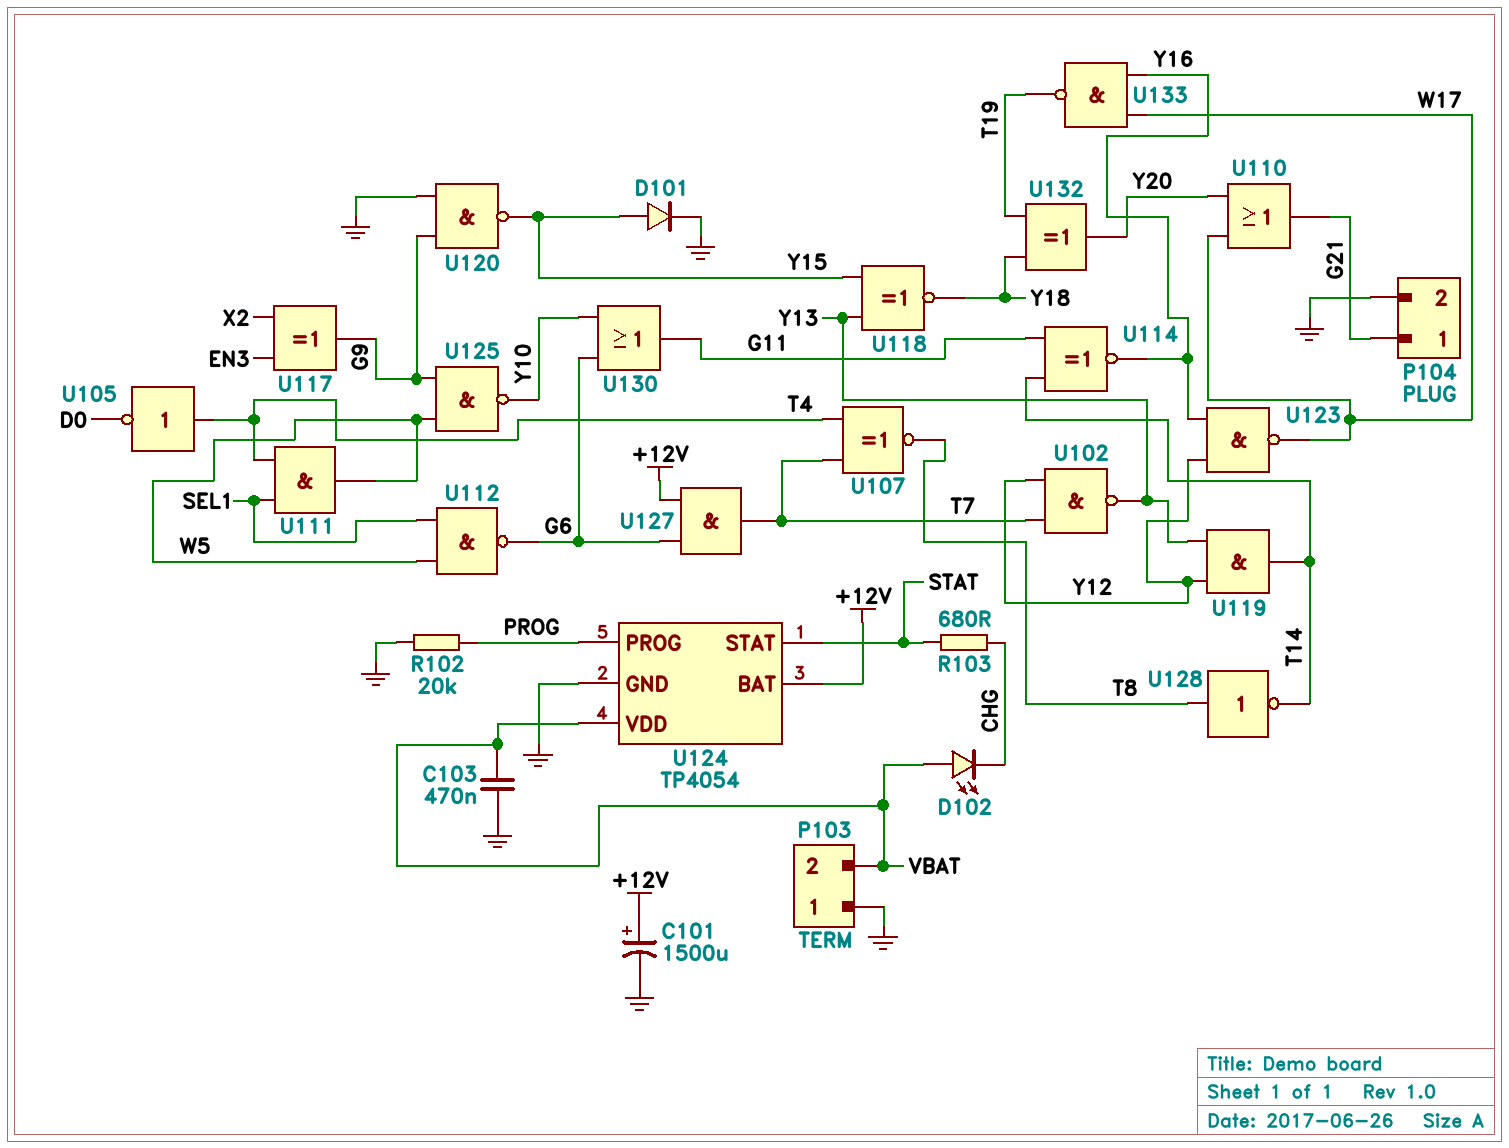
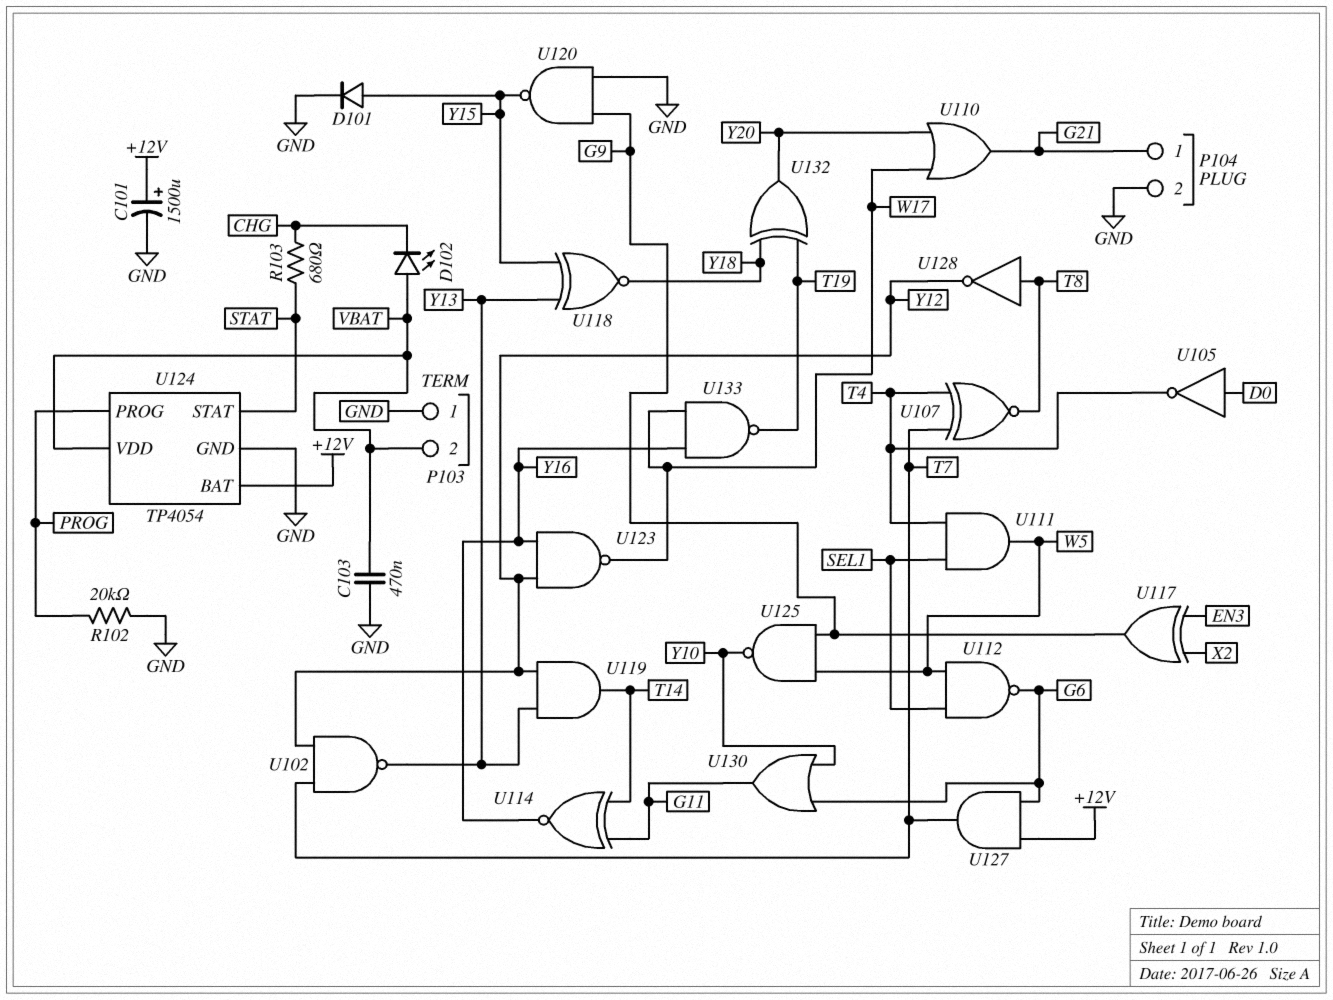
U105: NOT (in T4, out D0) -> NOT (in D0, out T4)
U128: NOT (in T8, out T14) -> NOT (in T8, out Y12)

